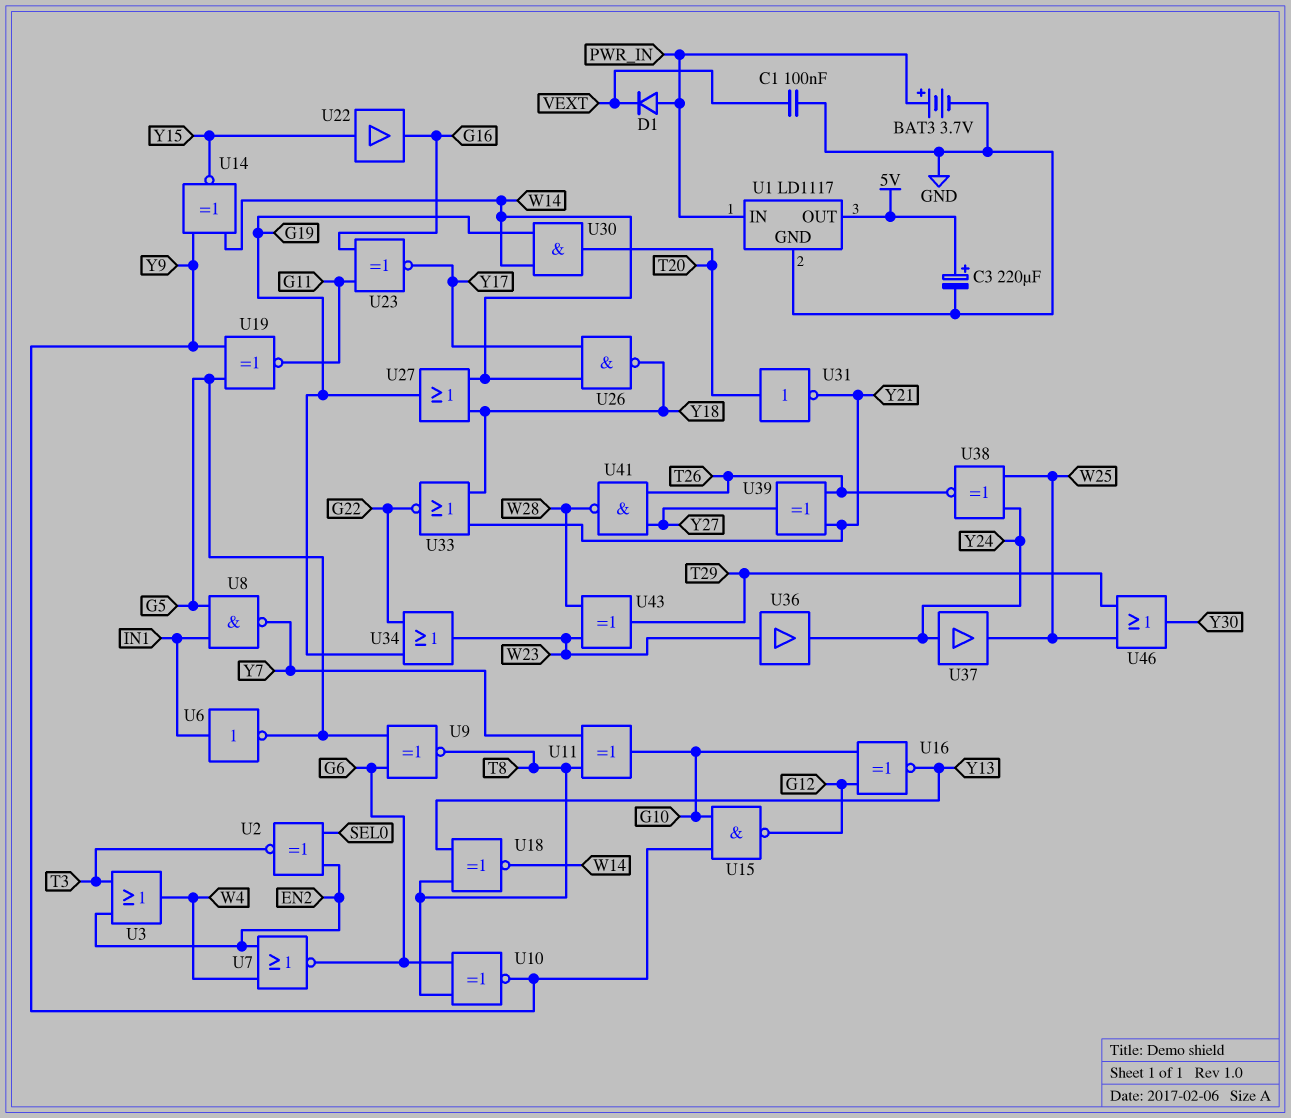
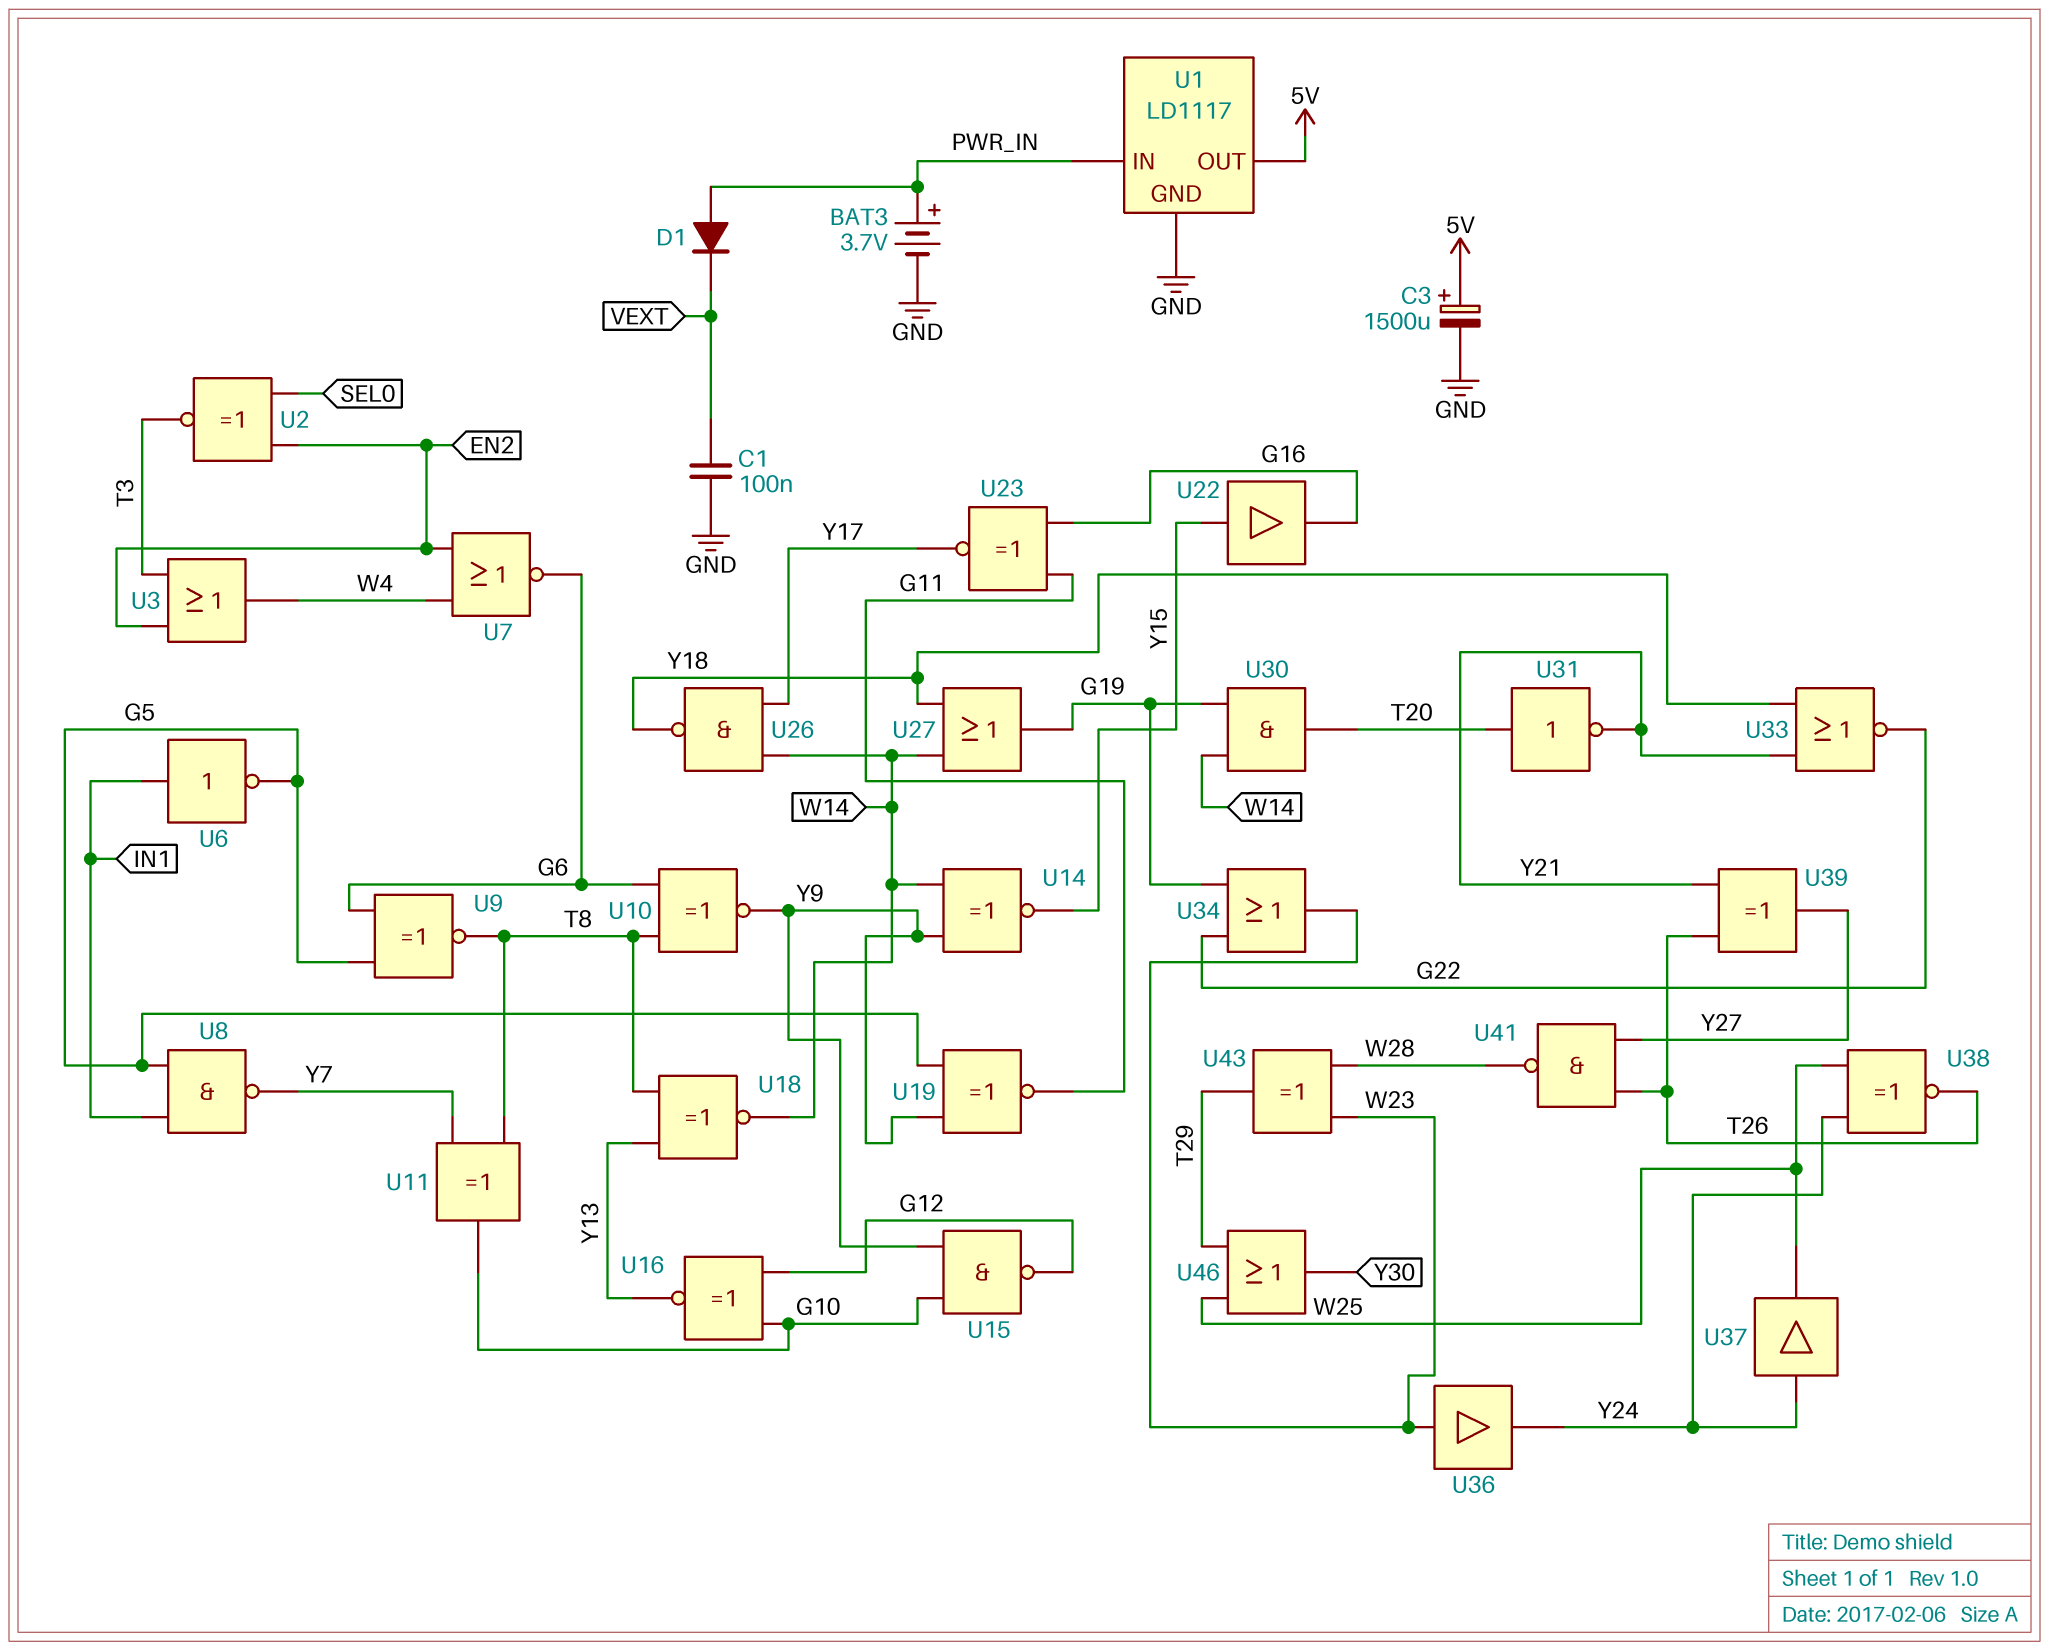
C3: 220uF (plus 5V, minus GND) -> 1500uF (plus 5V, minus GND)

